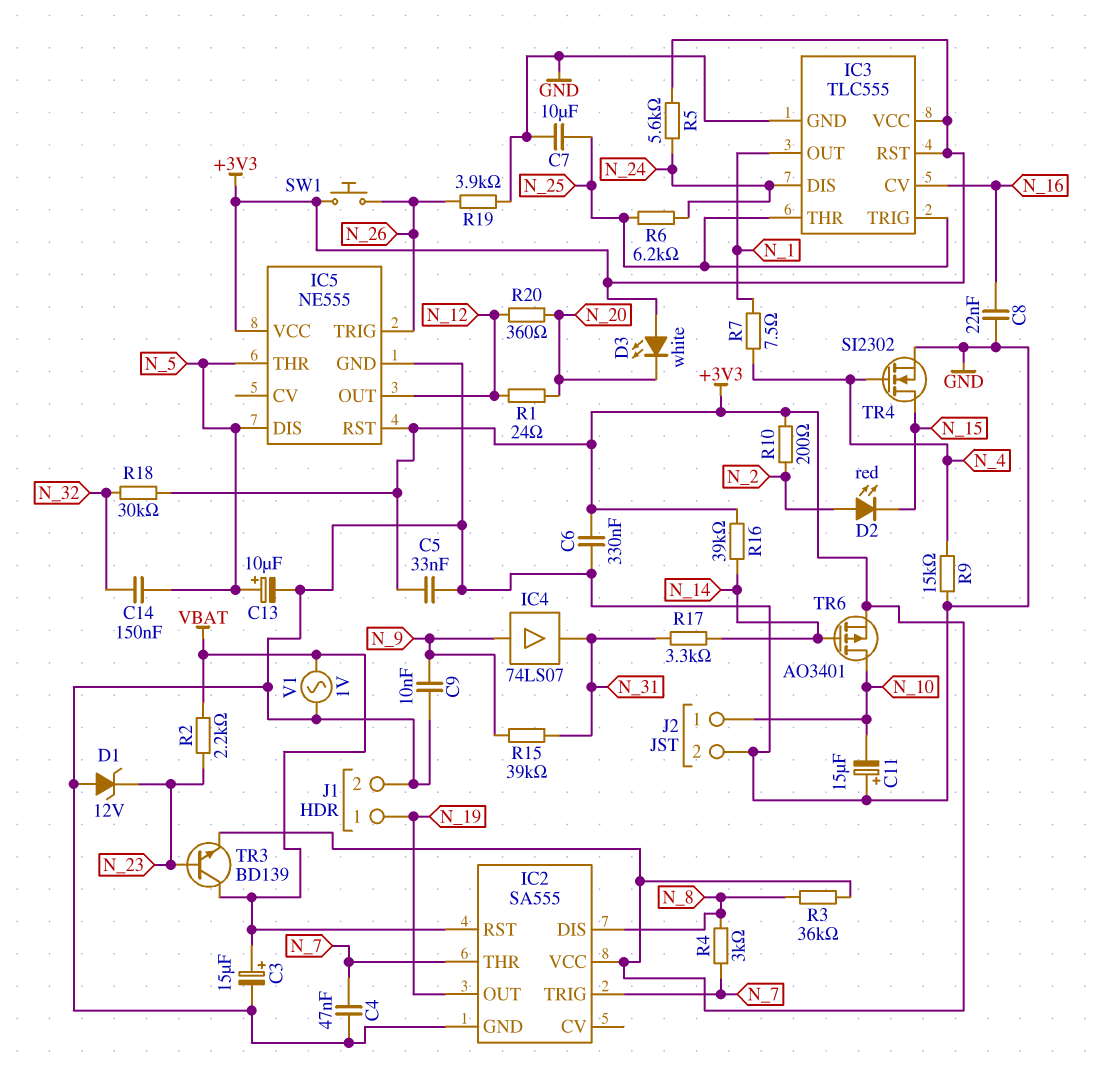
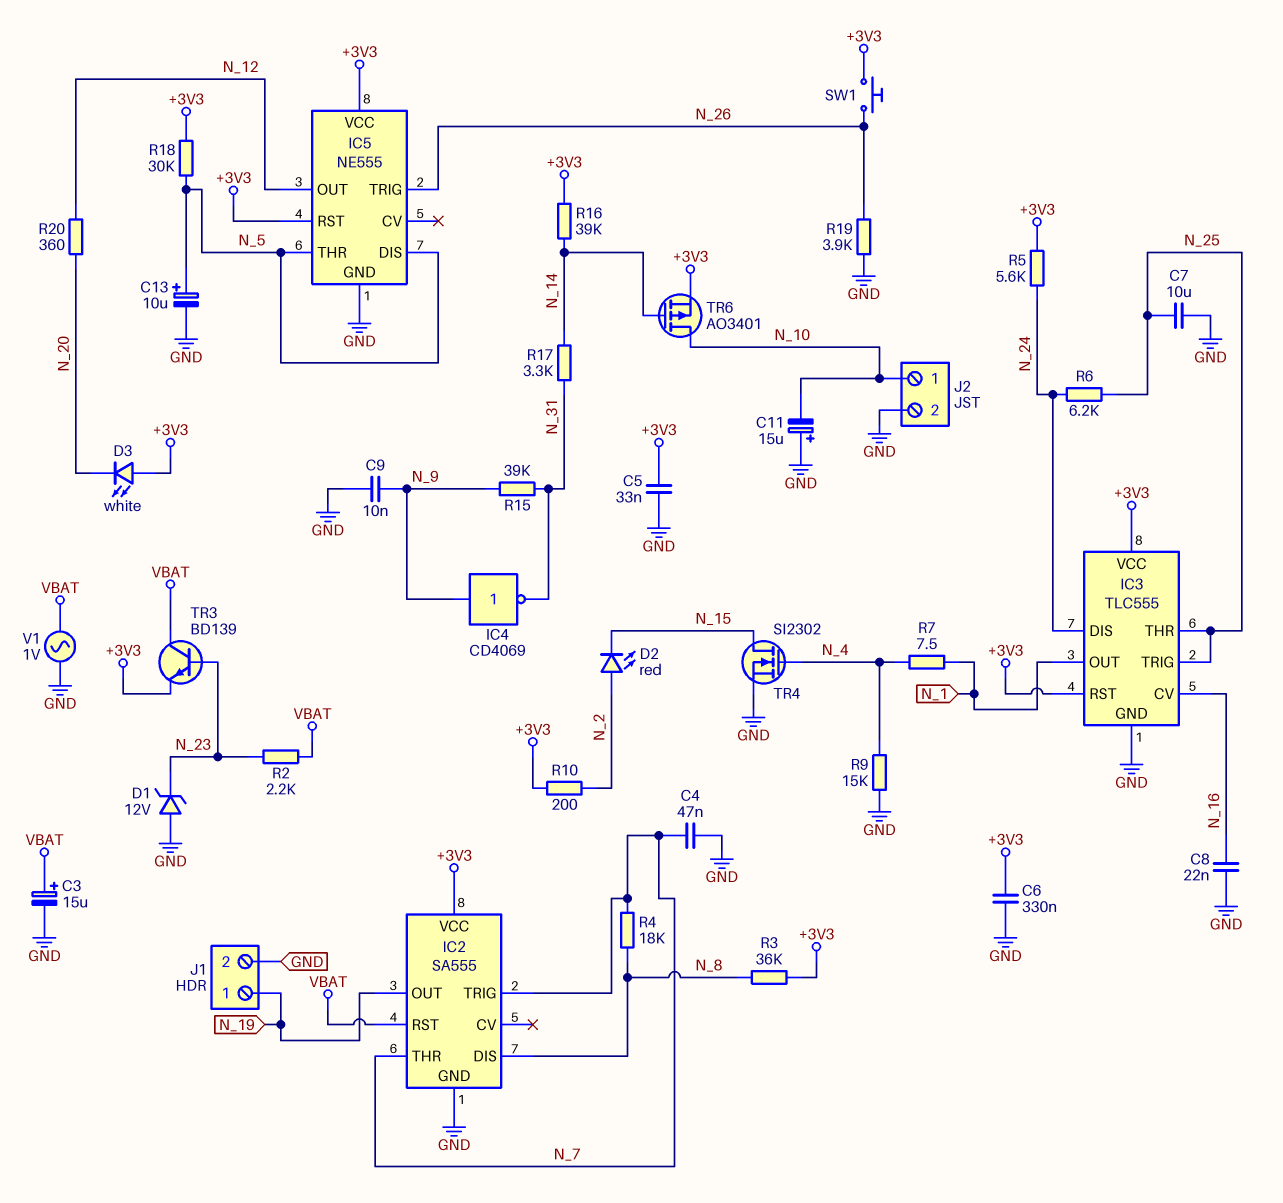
C14: 150nF (N_5, N_32) -> none
IC4: buffer 74LS07 (in N_9, out N_31) -> NOT CD4069 (in N_9, out N_31)
R1: 24 (N_12, N_20) -> none
R4: 3k (N_7, N_8) -> 18k (N_7, N_8)
R18: 30k (+3V3, N_32) -> 30k (+3V3, N_5)

